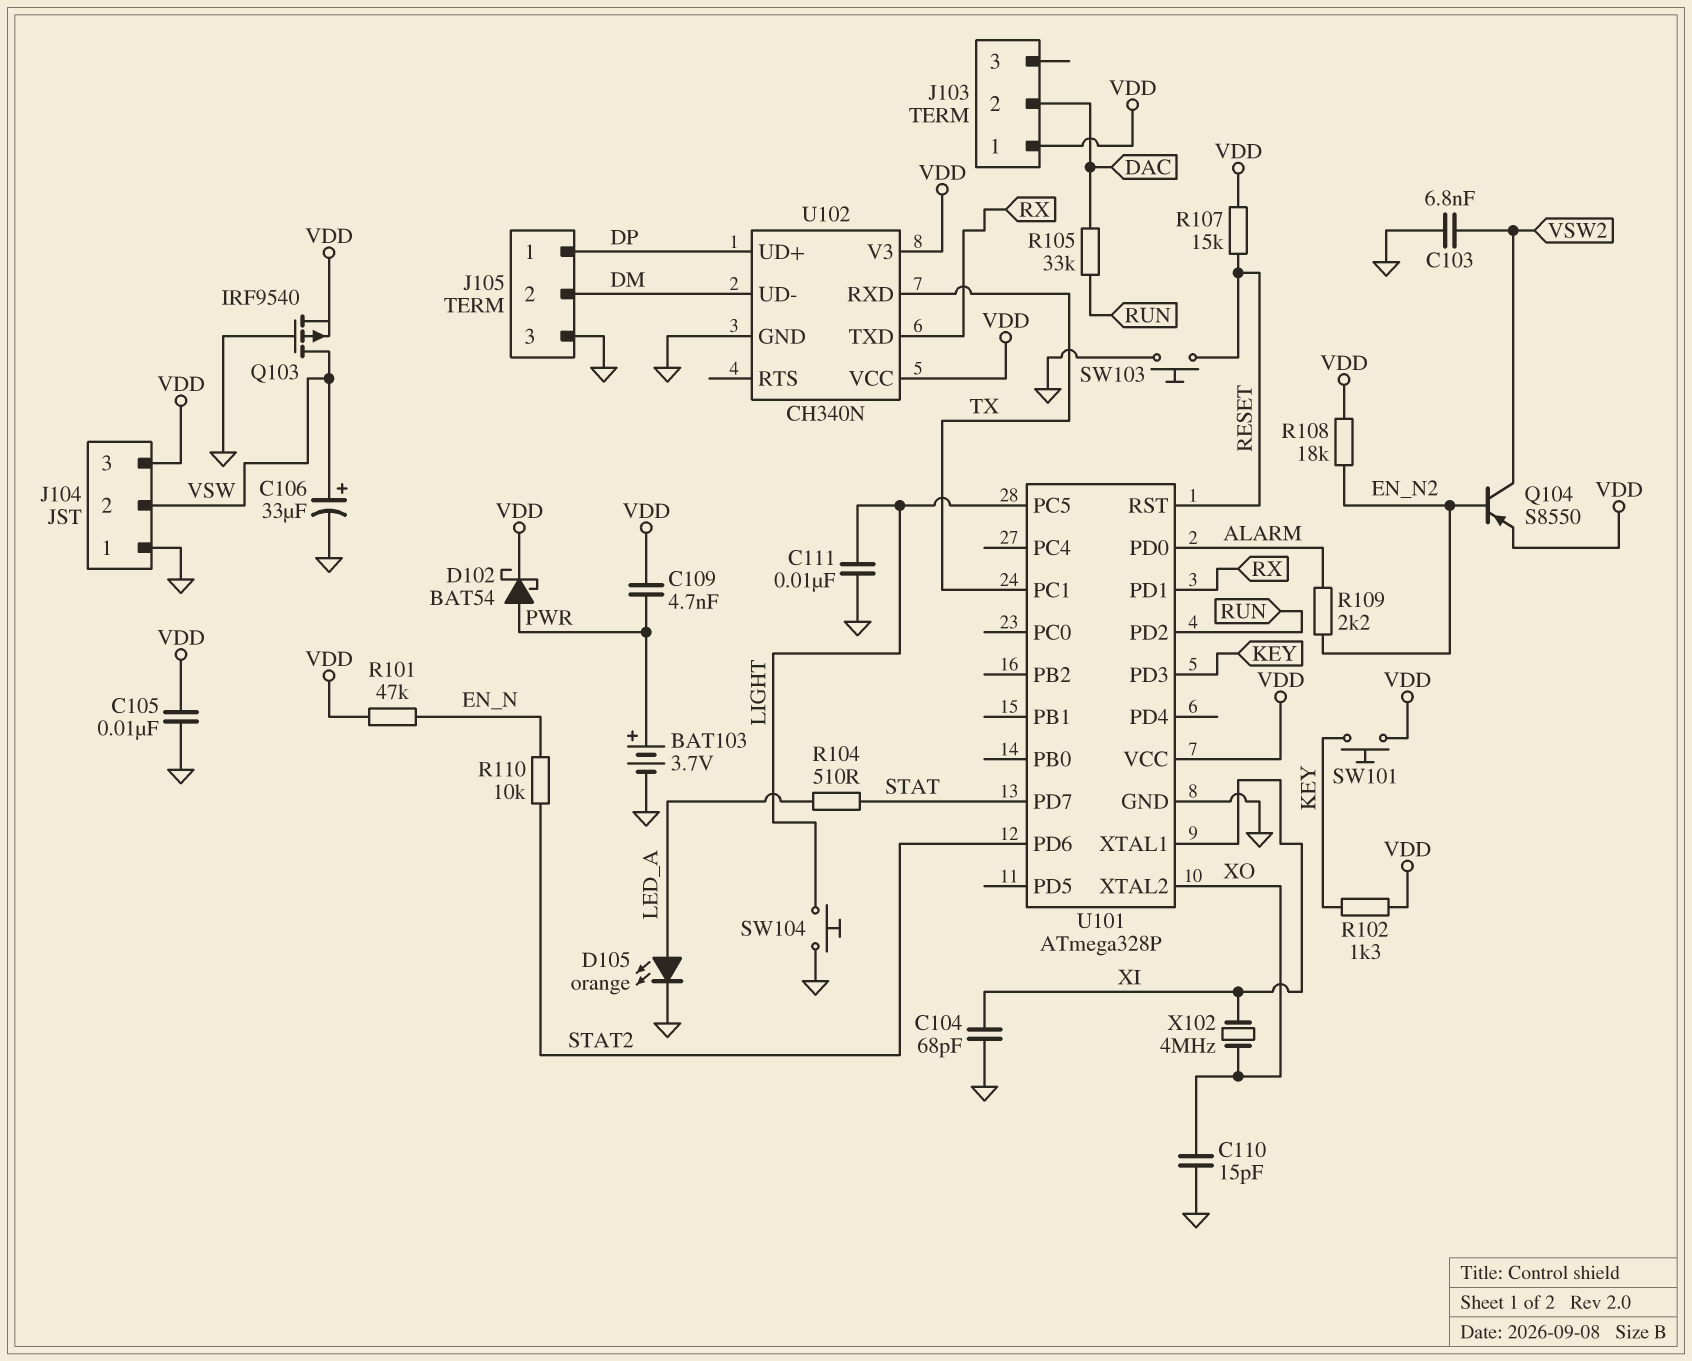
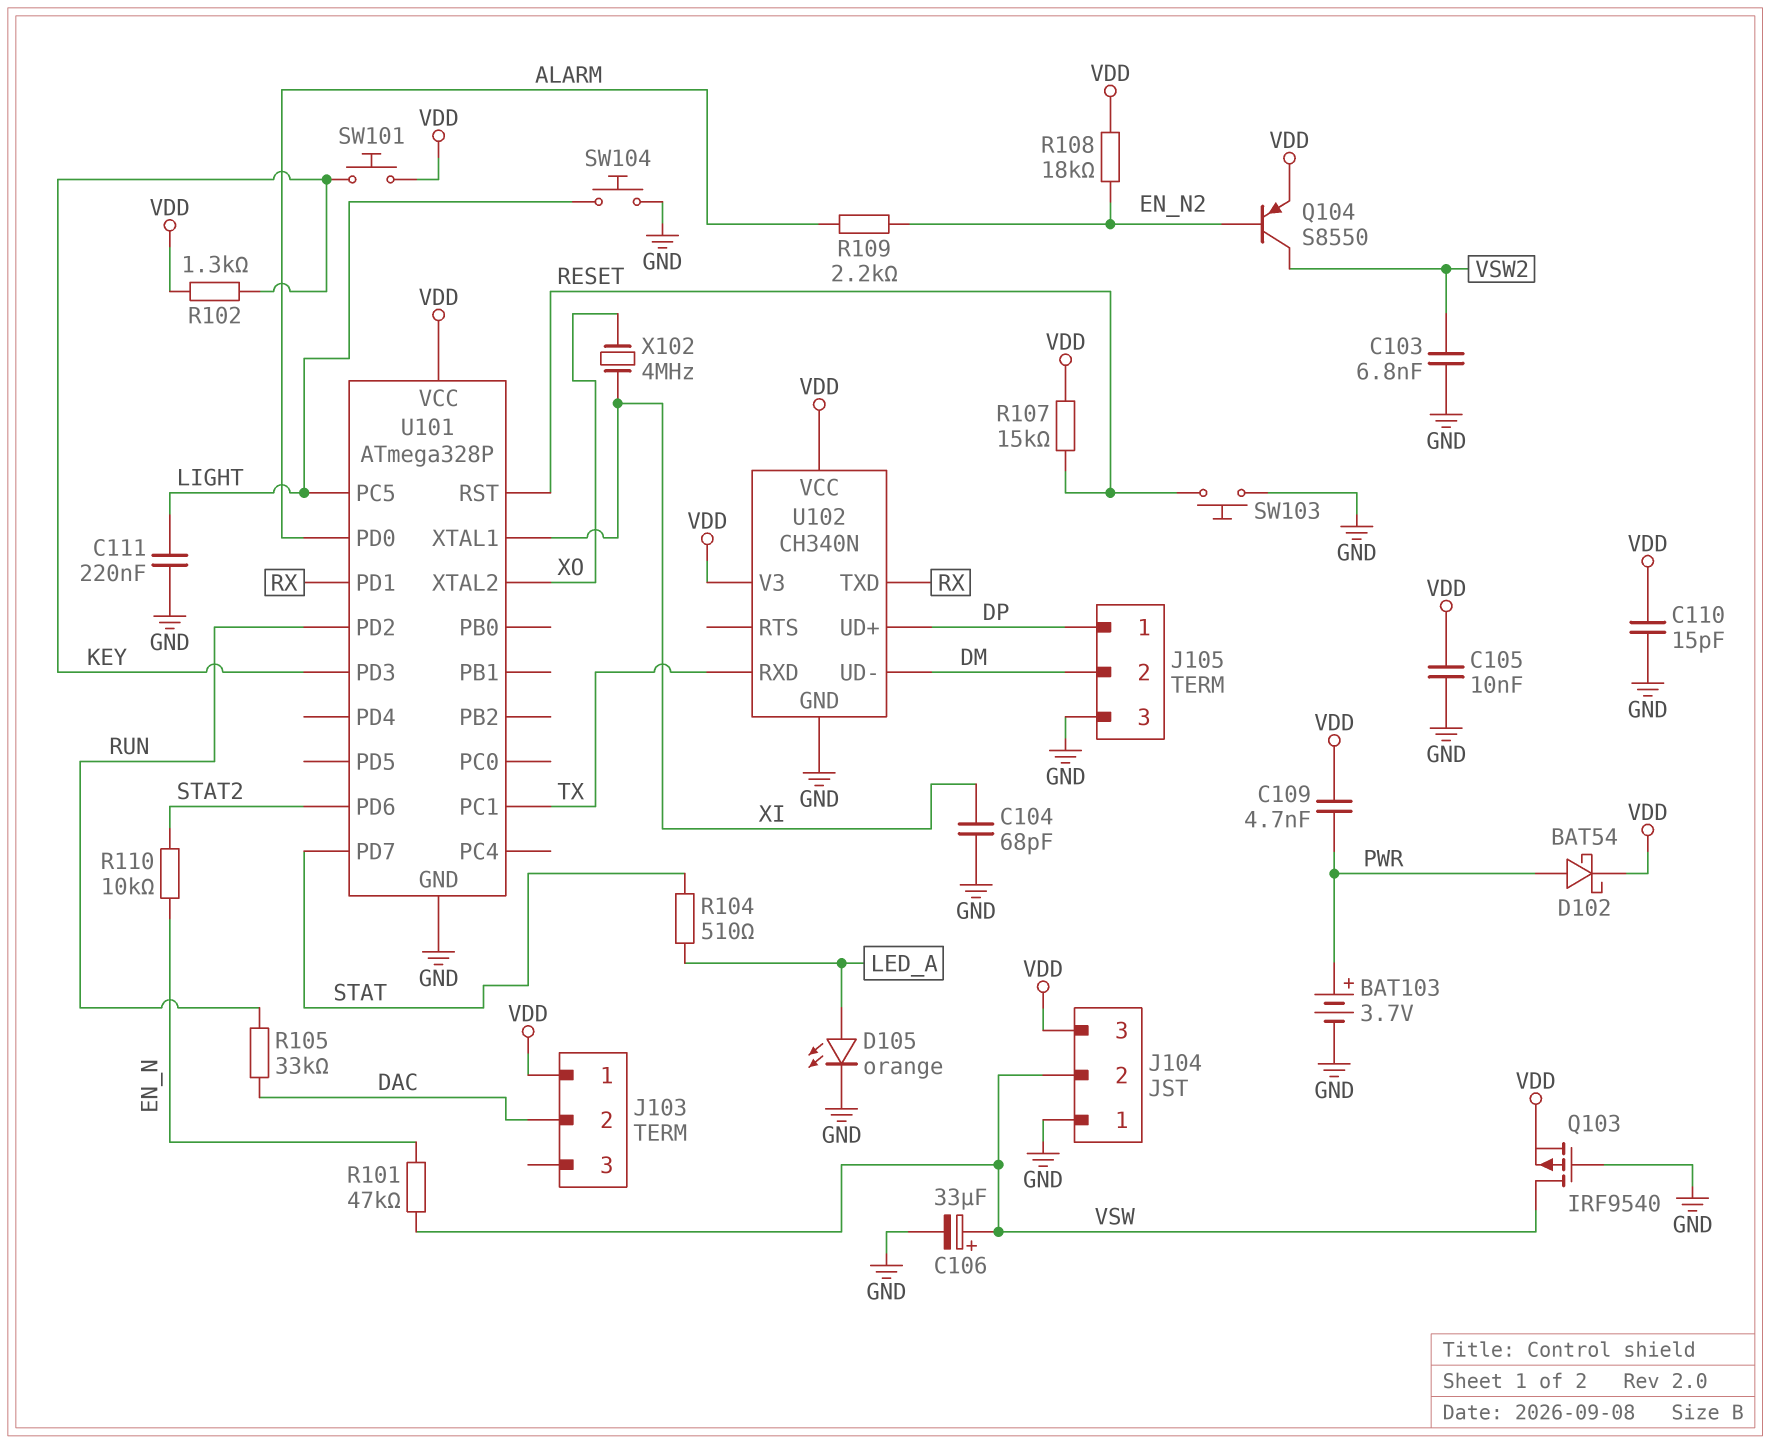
C110: 15pF (GND, XO) -> 15pF (GND, VDD)
C111: 10nF (GND, LIGHT) -> 220nF (GND, LIGHT)
R101: 47k (EN_N, VDD) -> 47k (EN_N, VSW)

